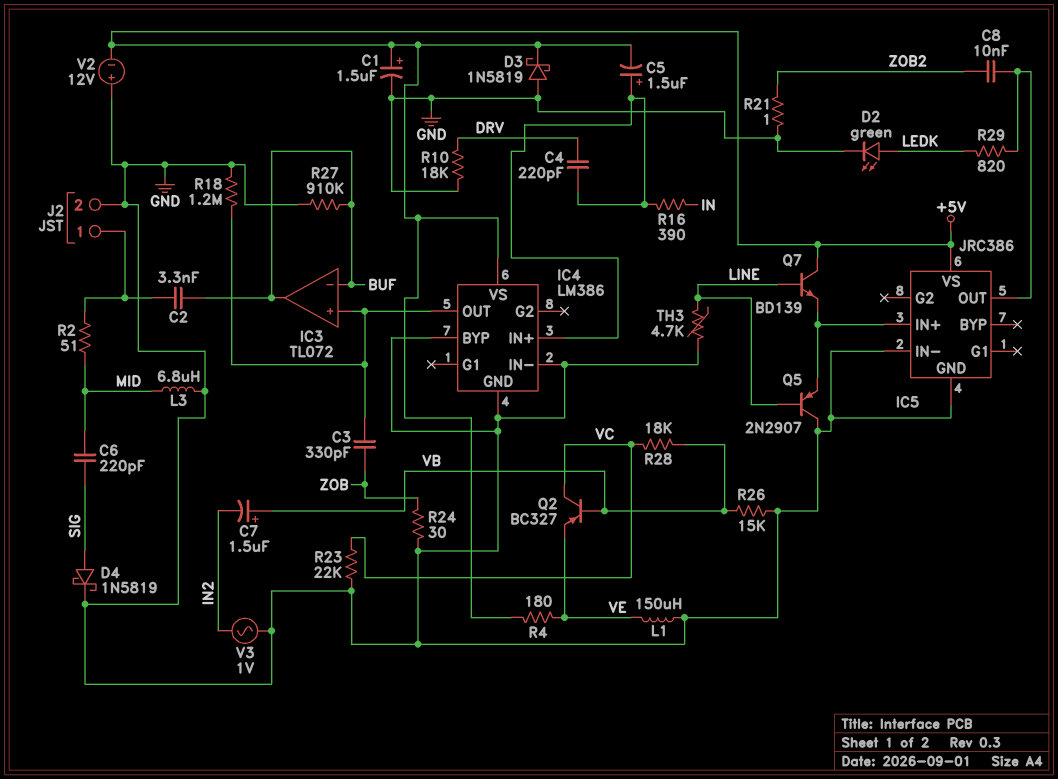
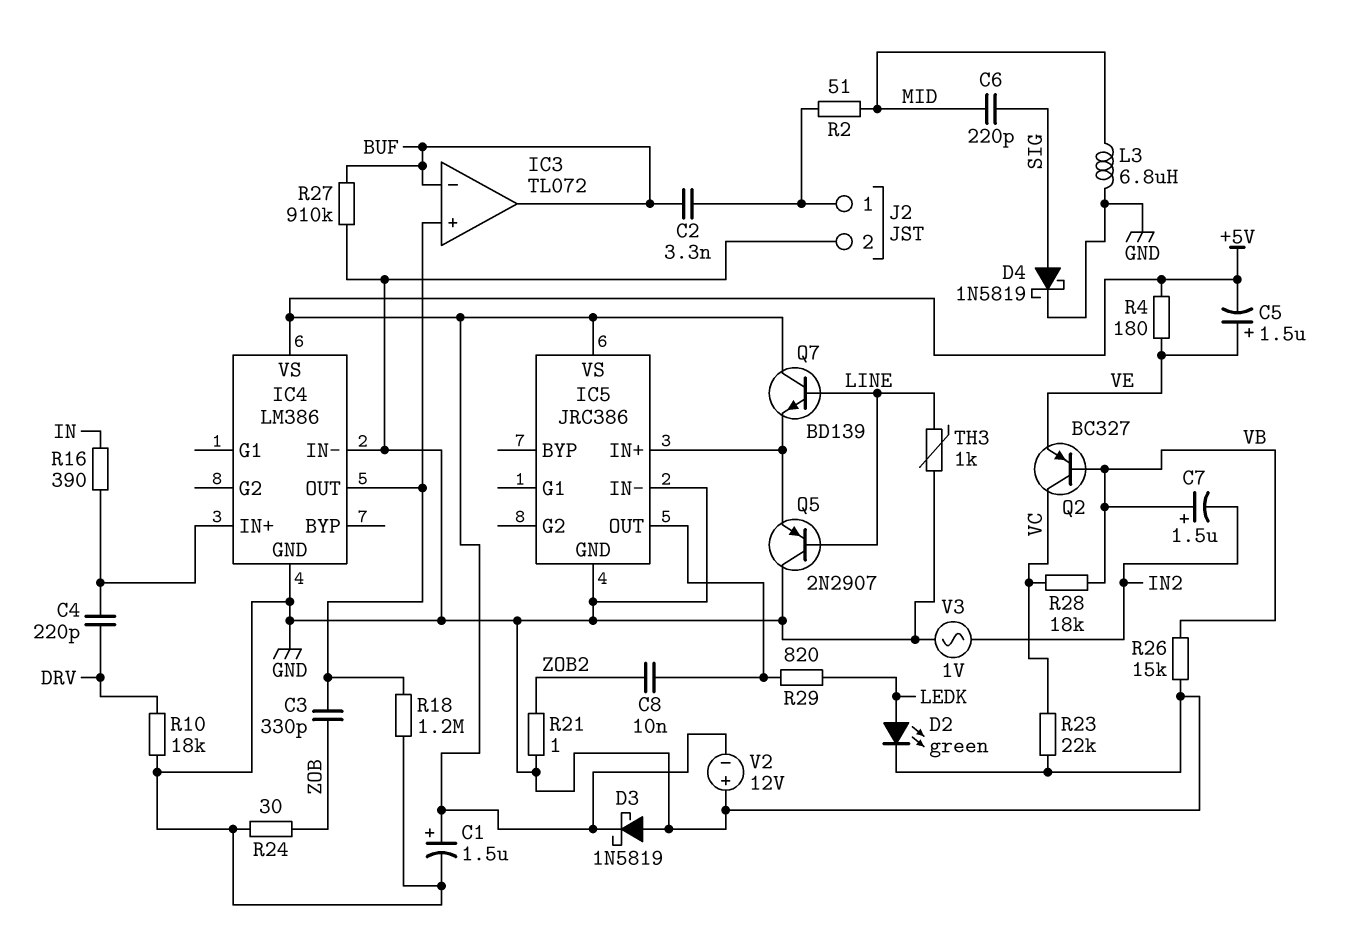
C5: 1.5uF (plus IC4/IN+, minus +5V) -> 1.5uF (plus VE, minus +5V)
IC4 pin BYP: GND -> none
L1: 150uH (GND, VE) -> none
TH3: 4.7k (GND, LINE) -> 1k (GND, LINE)

